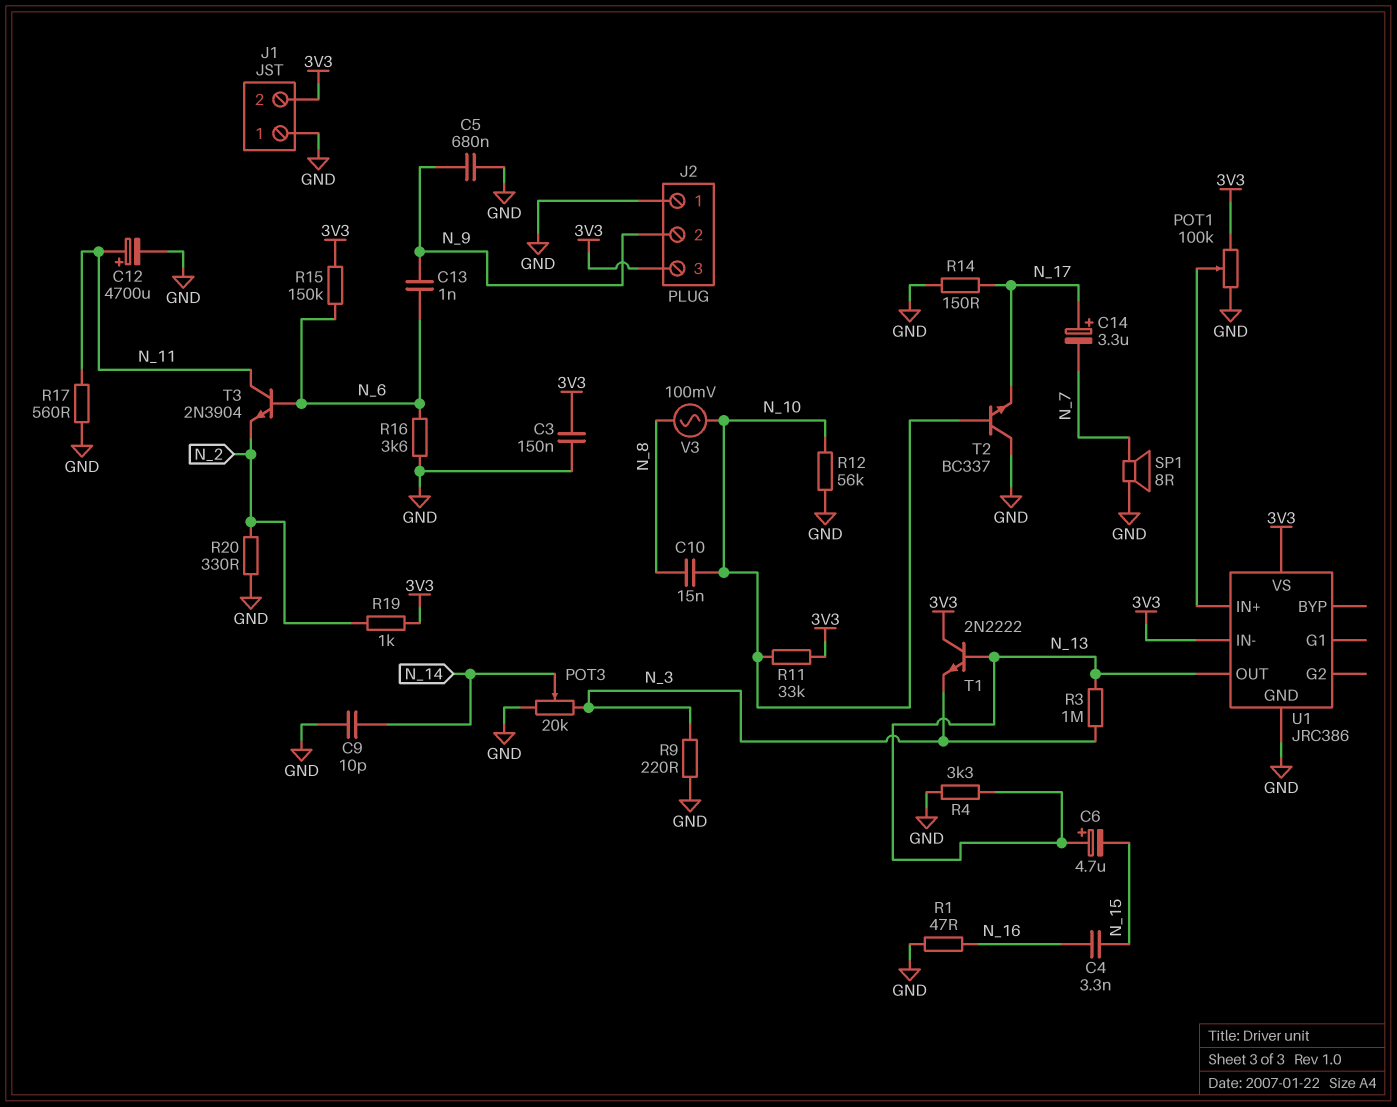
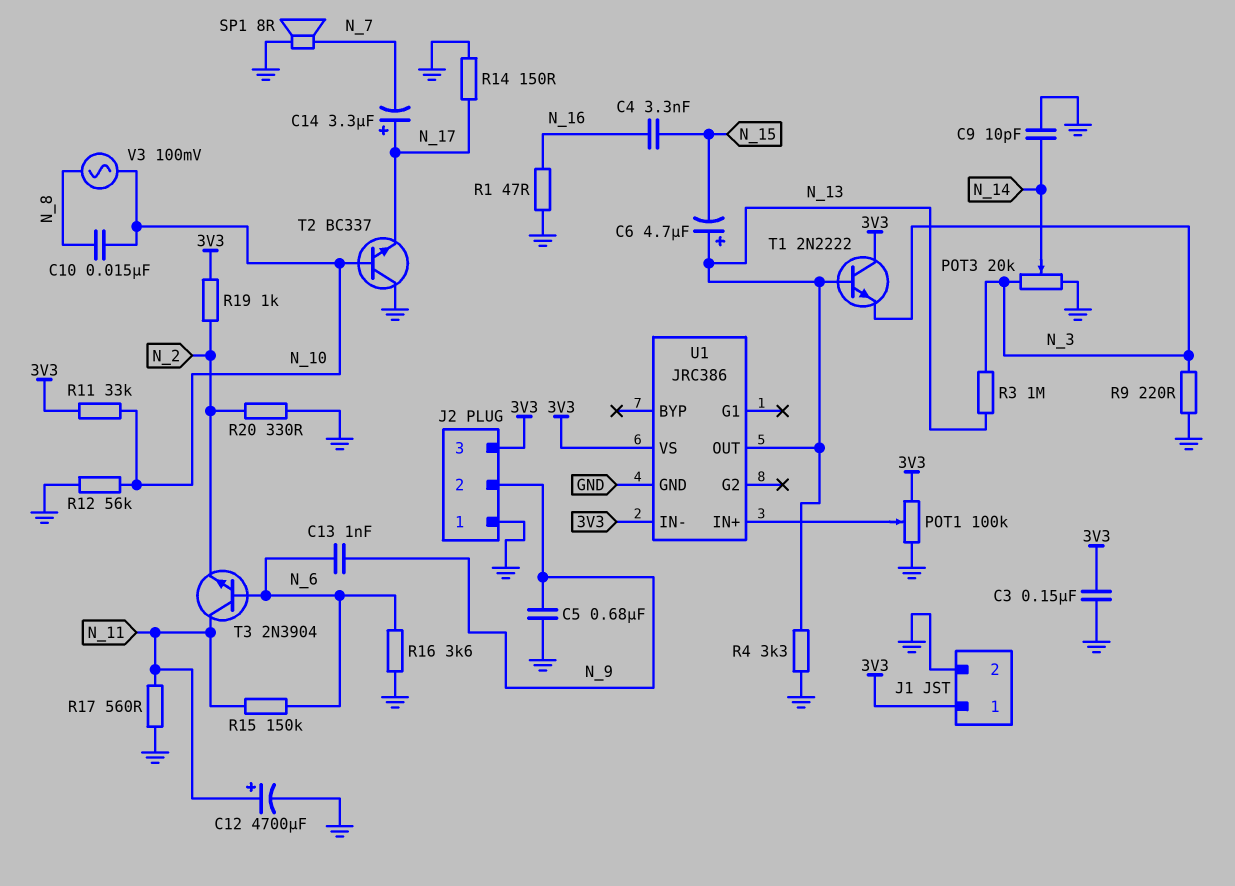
J1 pin 1: GND -> 3V3
J1 pin 2: 3V3 -> GND
R15: 150k (3V3, N_6) -> 150k (N_6, N_11)

